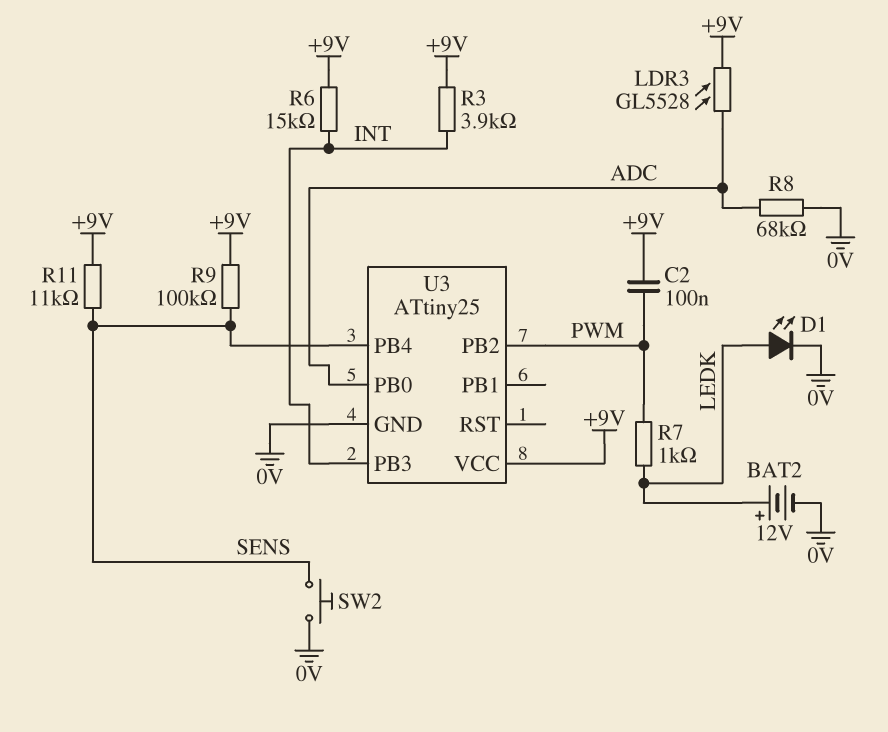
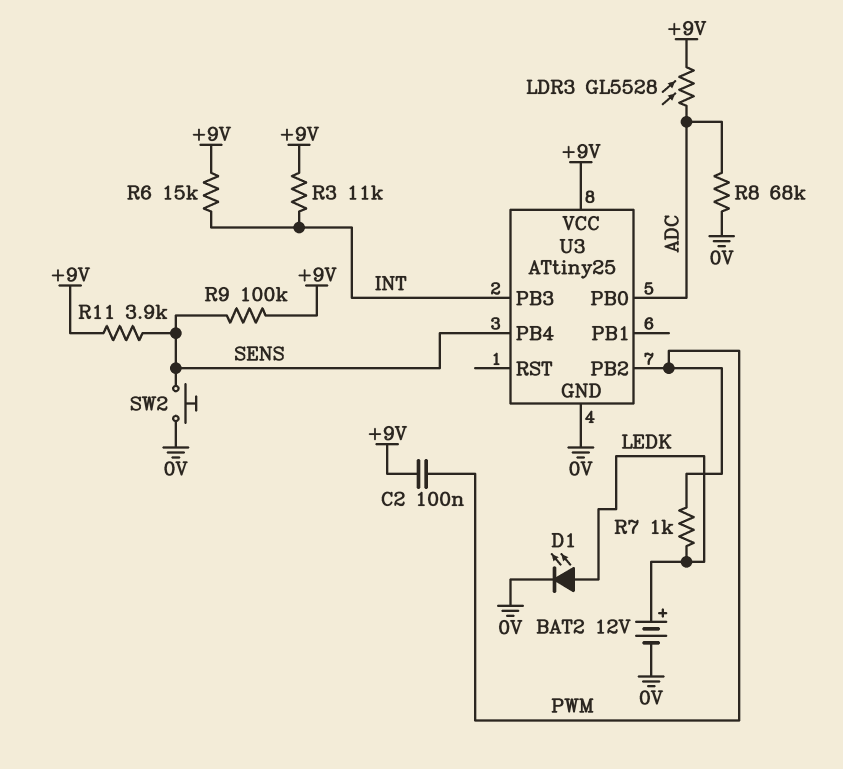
R3: 3.9k (+9V, INT) -> 11k (+9V, INT)
R11: 11k (+9V, SENS) -> 3.9k (+9V, SENS)

